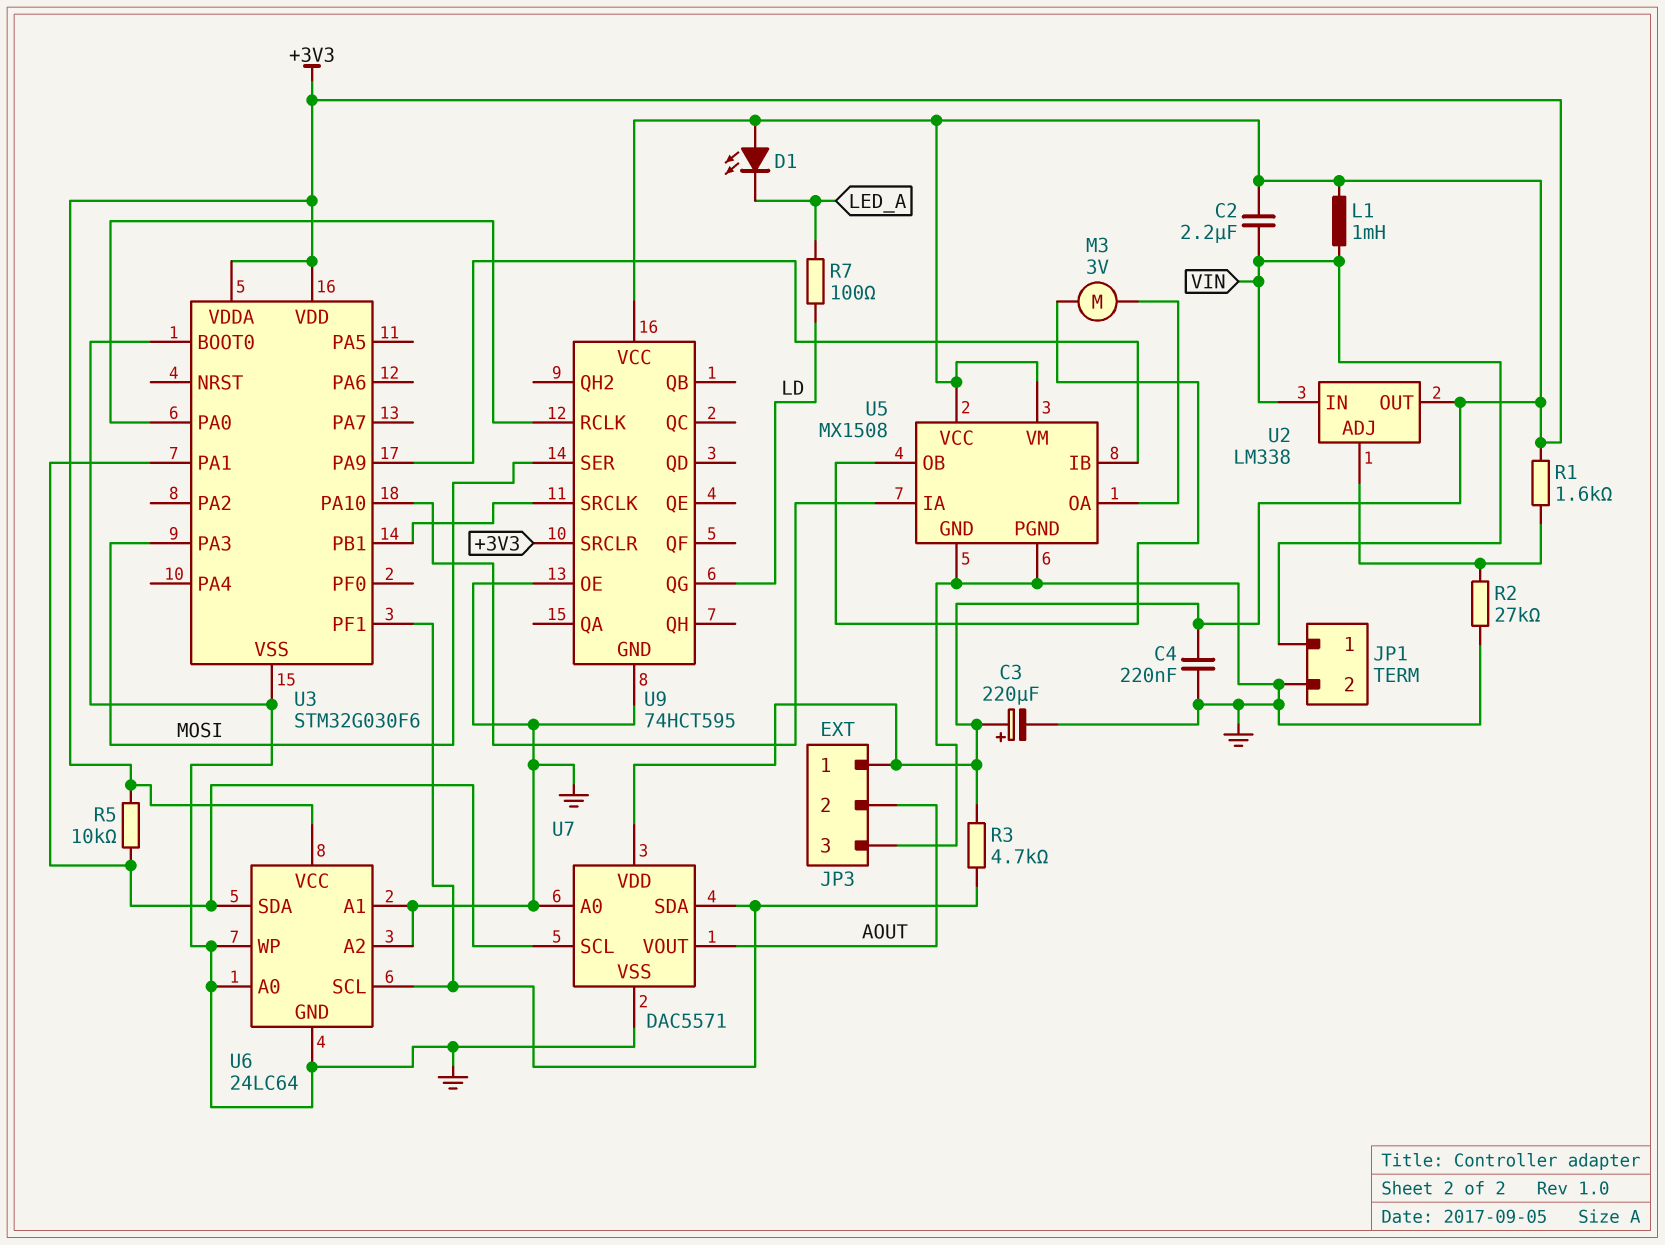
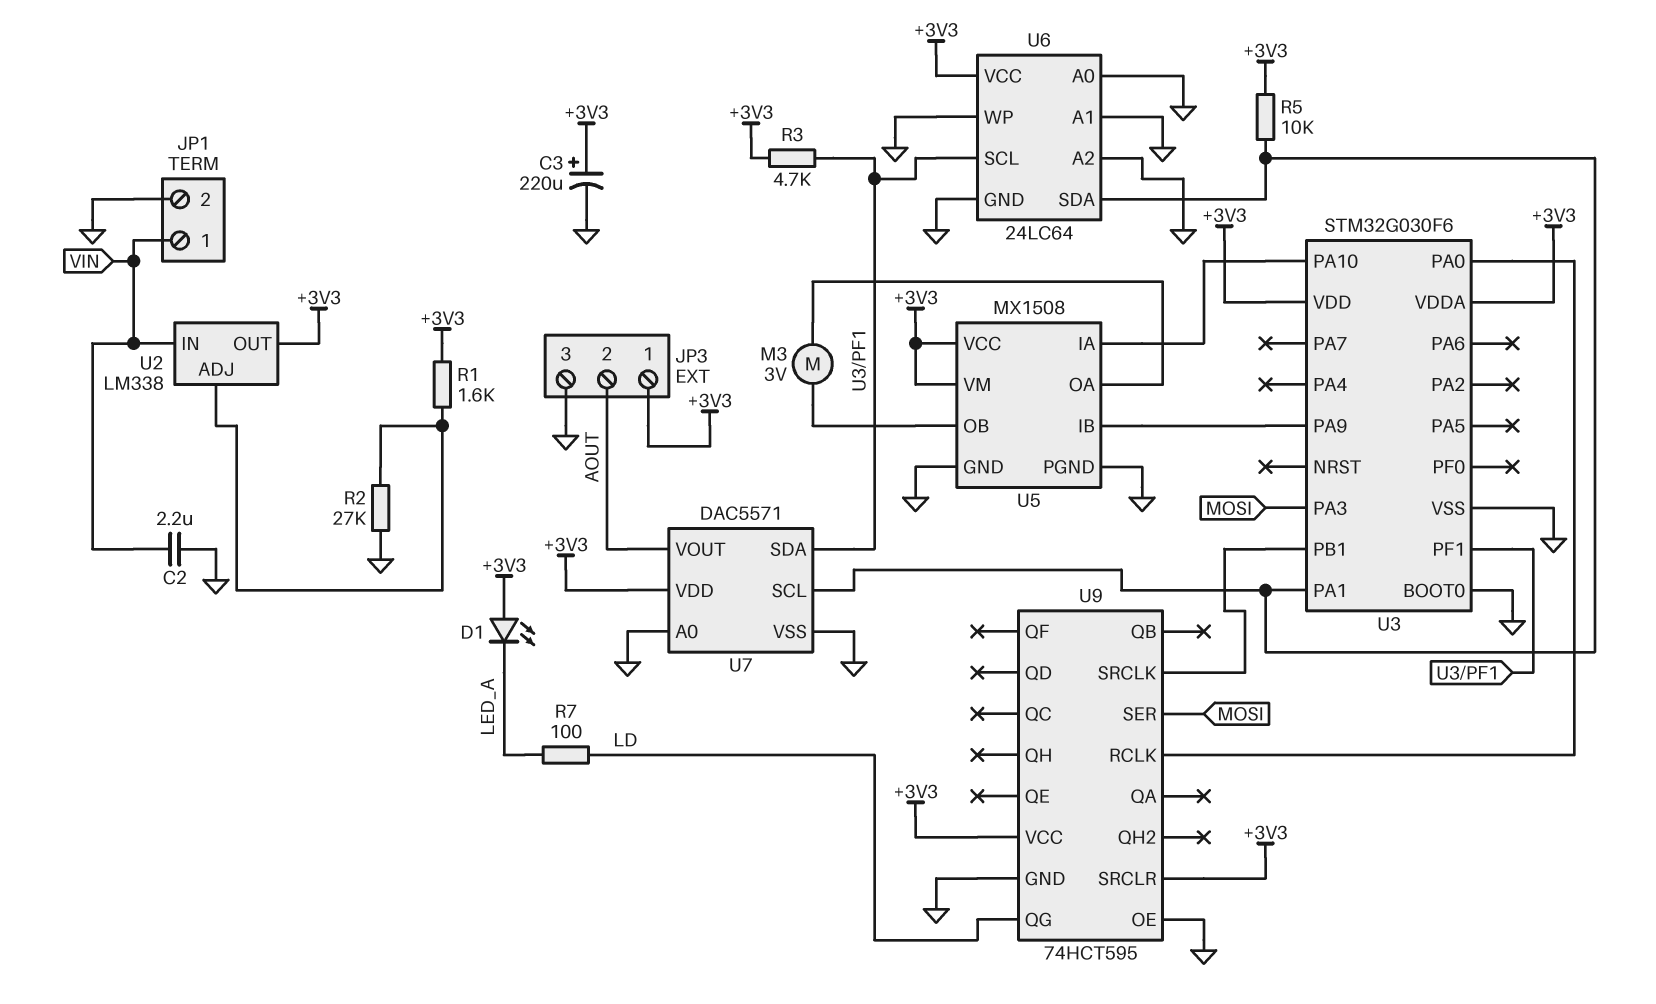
C2: 2.2uF (+3V3, VIN) -> 2.2uF (GND, VIN)
C4: 220nF (+3V3, GND) -> none
L1: 1mH (+3V3, VIN) -> none

